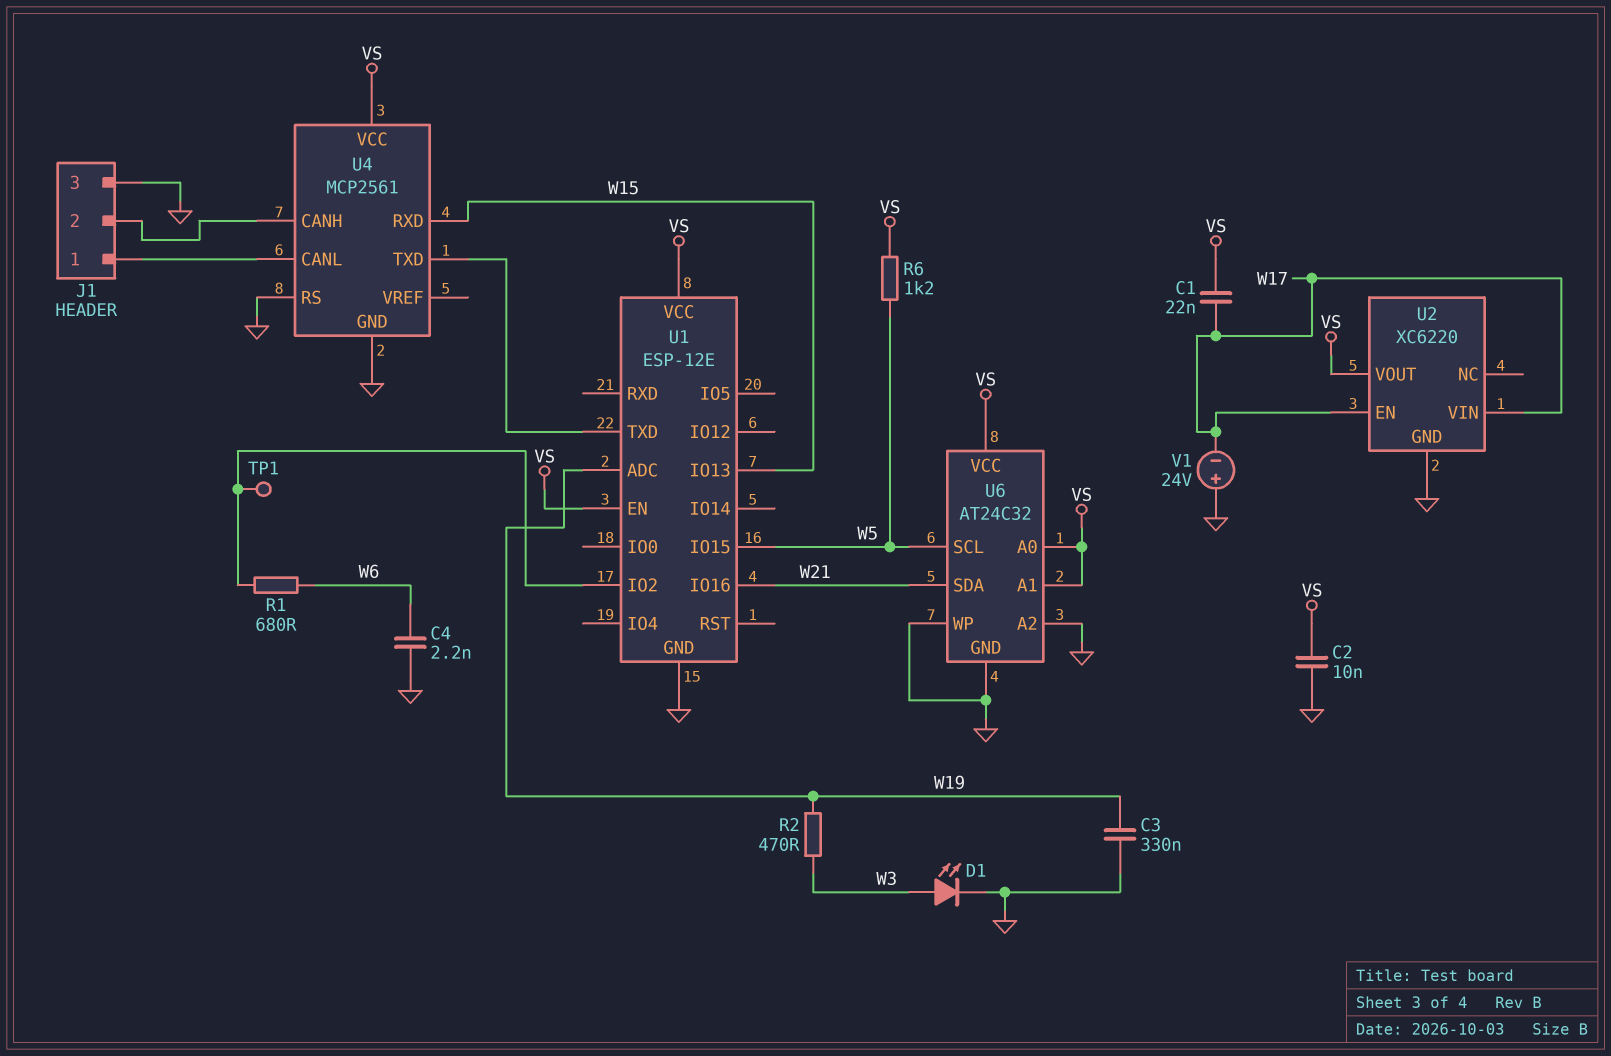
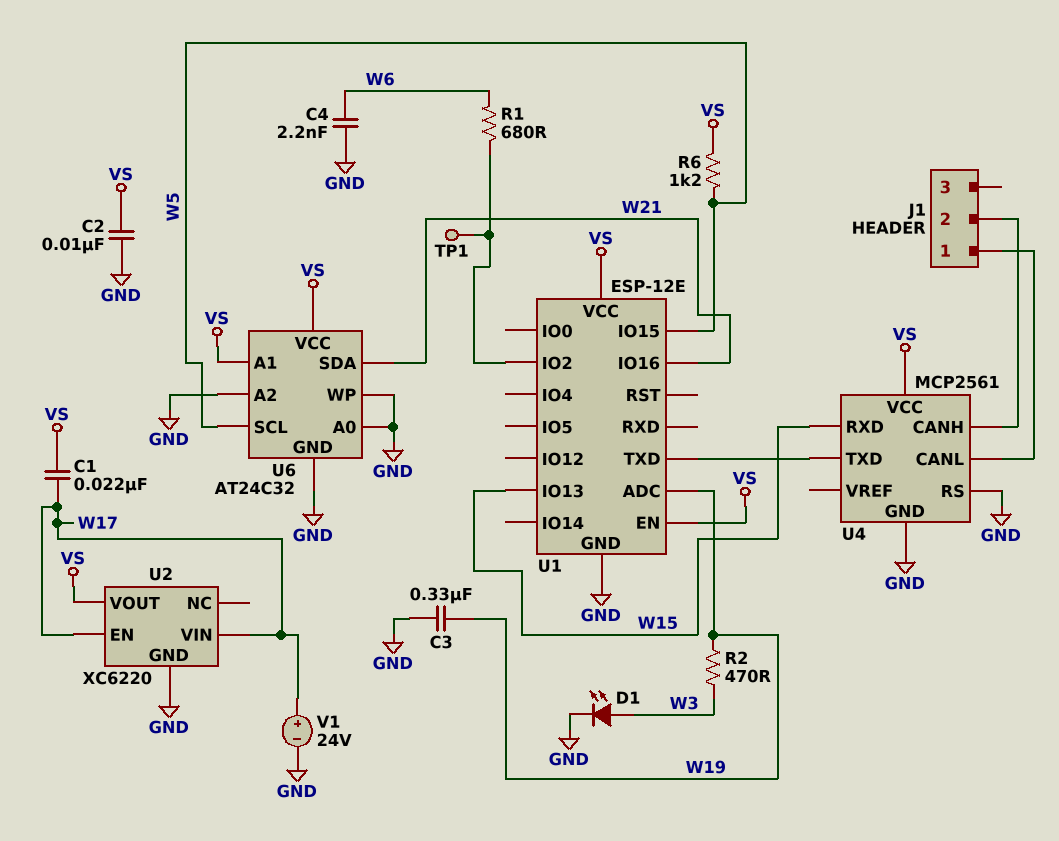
J1 pin 3: GND -> none
U6 pin A0: VS -> GND
V1: 24V (plus GND, minus W17) -> 24V (plus W17, minus GND)

